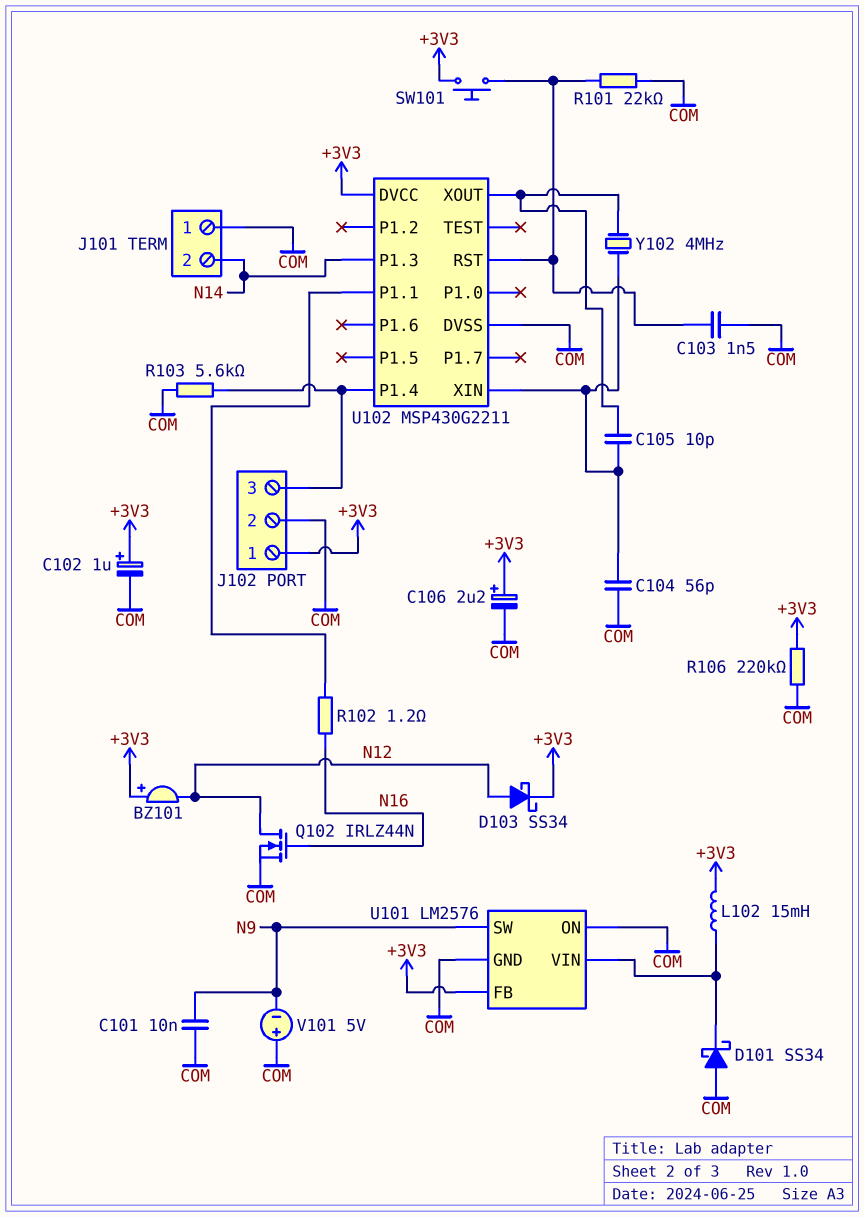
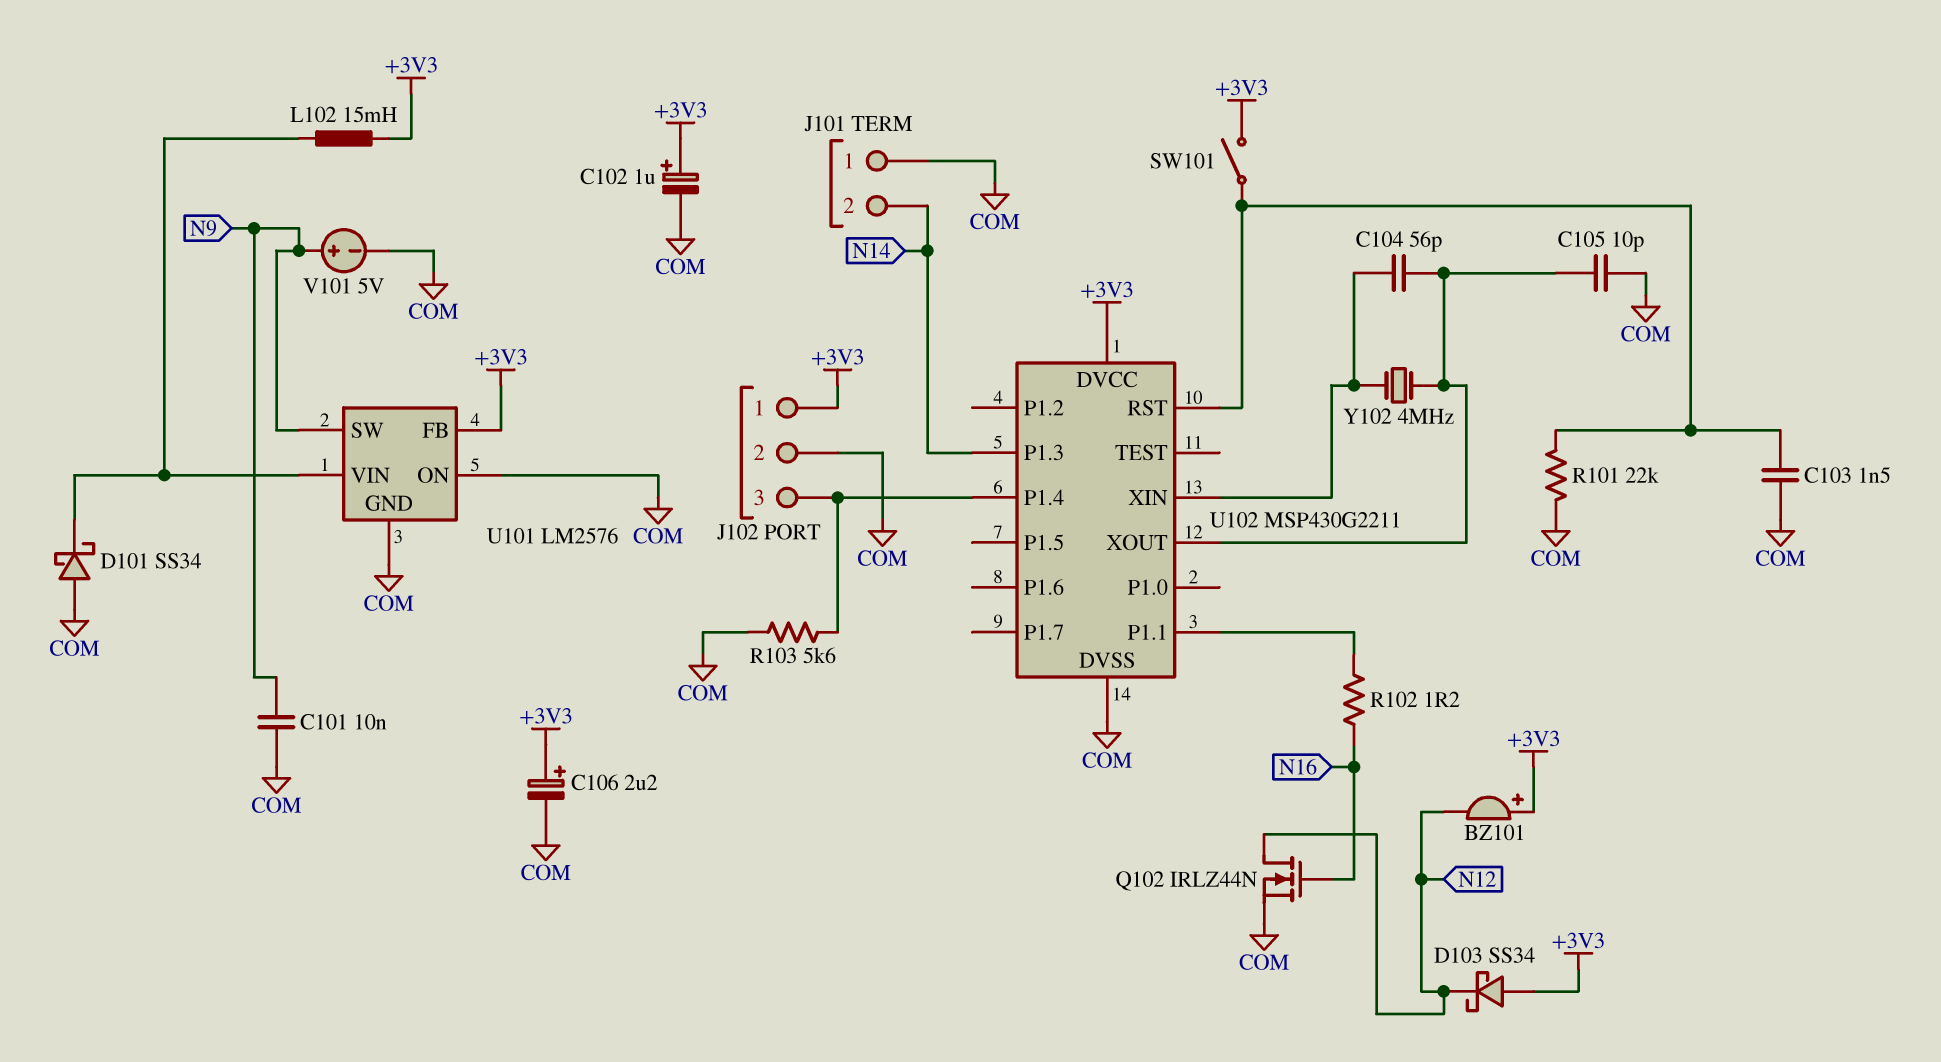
C104: 56pF (COM, U102/XIN) -> 56pF (U102/XIN, U102/XOUT)
C105: 10pF (U102/XIN, U102/XOUT) -> 10pF (COM, U102/XOUT)
D103: schottky SS34 (A N12, K +3V3) -> schottky SS34 (A +3V3, K N12)
R106: 220k (+3V3, COM) -> none
SW101: button (+3V3, U102/RST) -> switch (+3V3, U102/RST)
V101: 5V (plus COM, minus N9) -> 5V (plus N9, minus COM)

